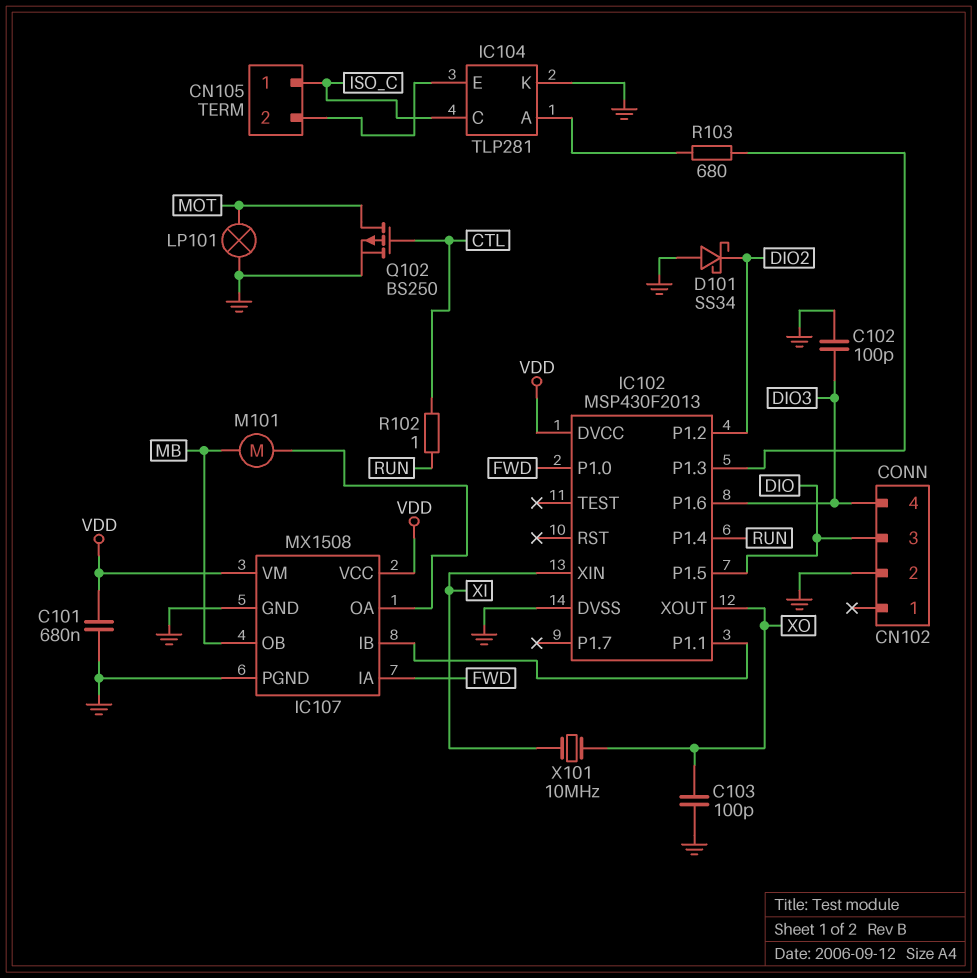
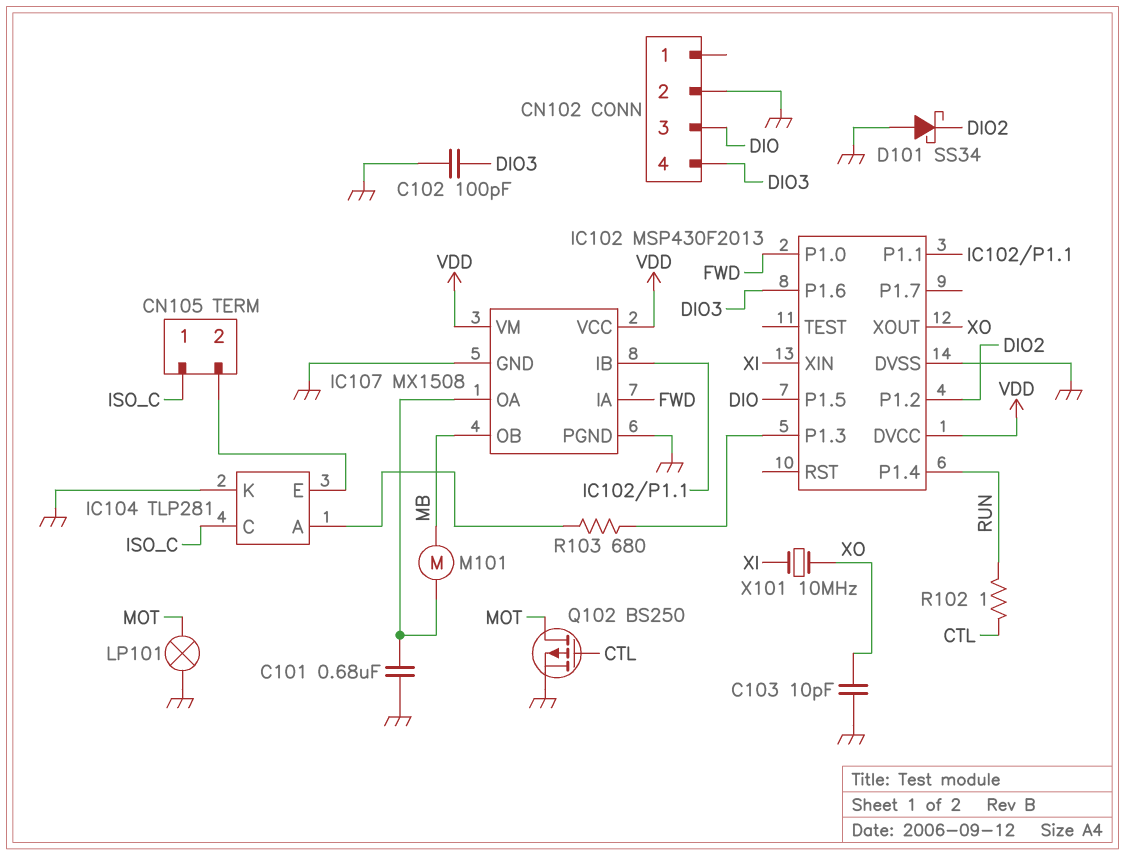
C101: 680nF (GND, VDD) -> 680nF (GND, IC107/OA)
C103: 100pF (GND, XO) -> 10pF (GND, XO)

